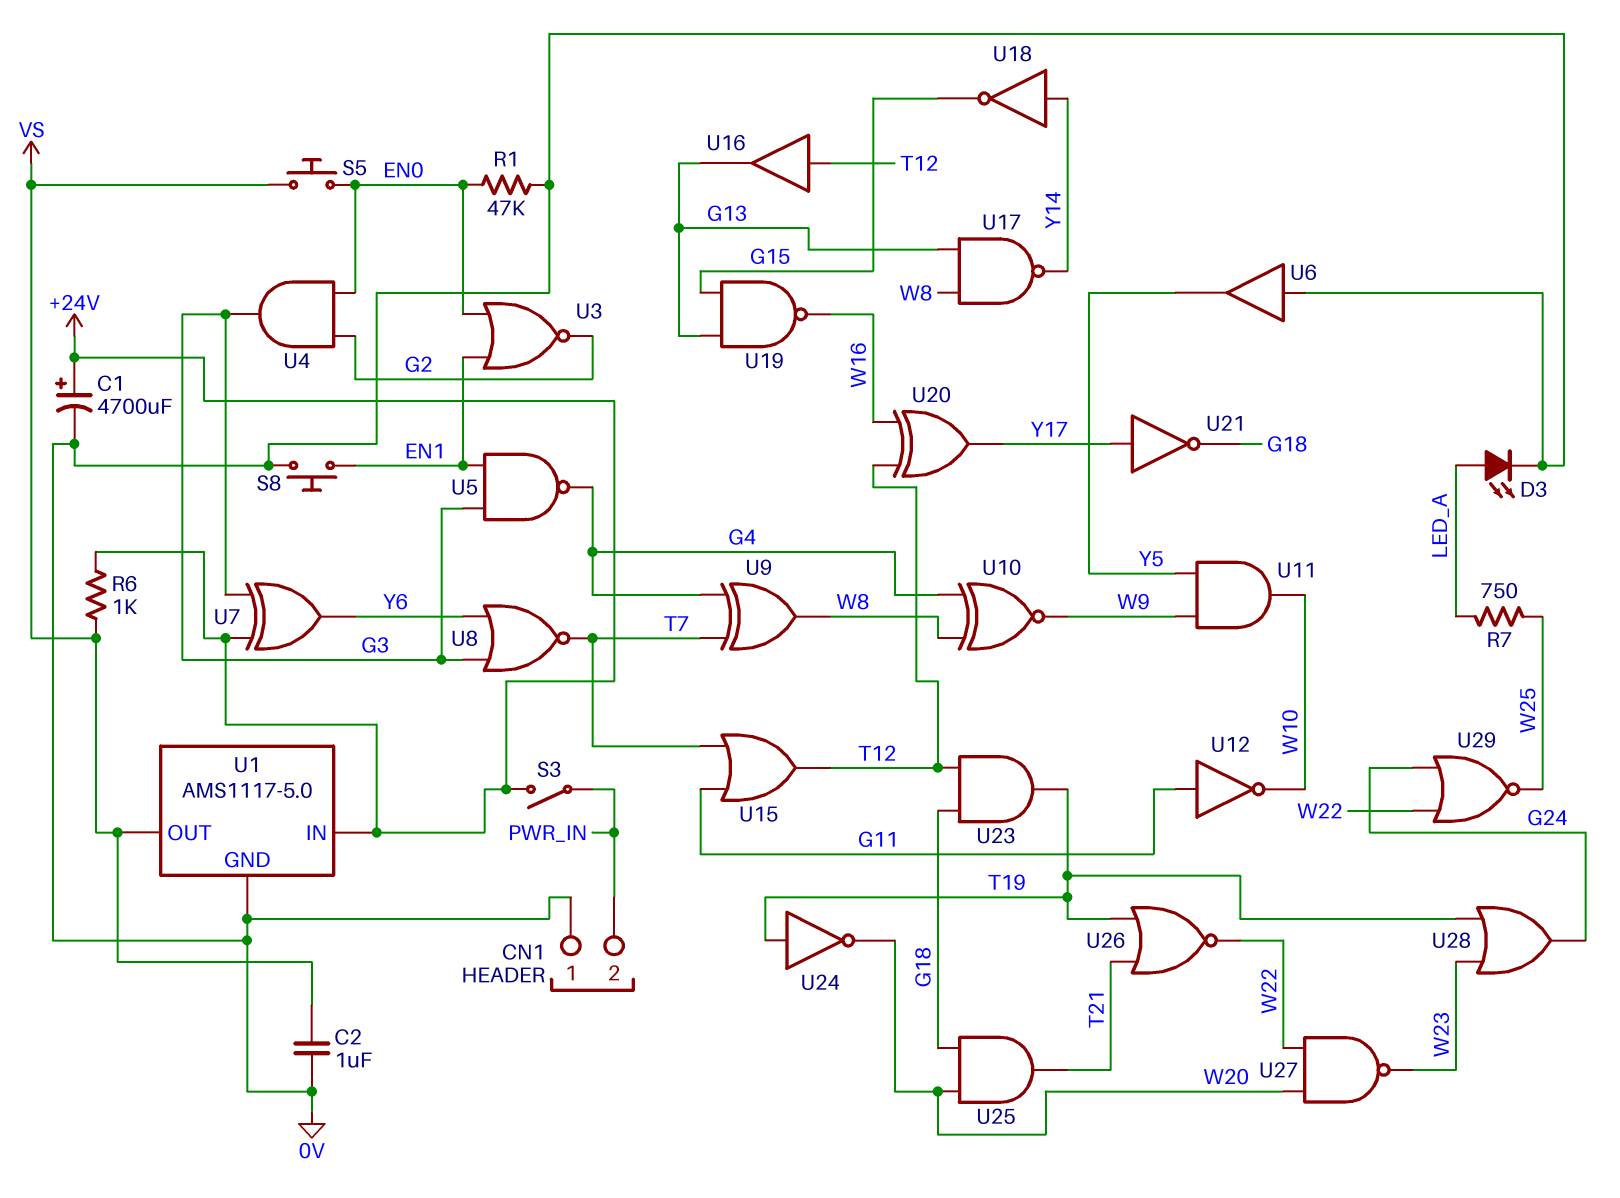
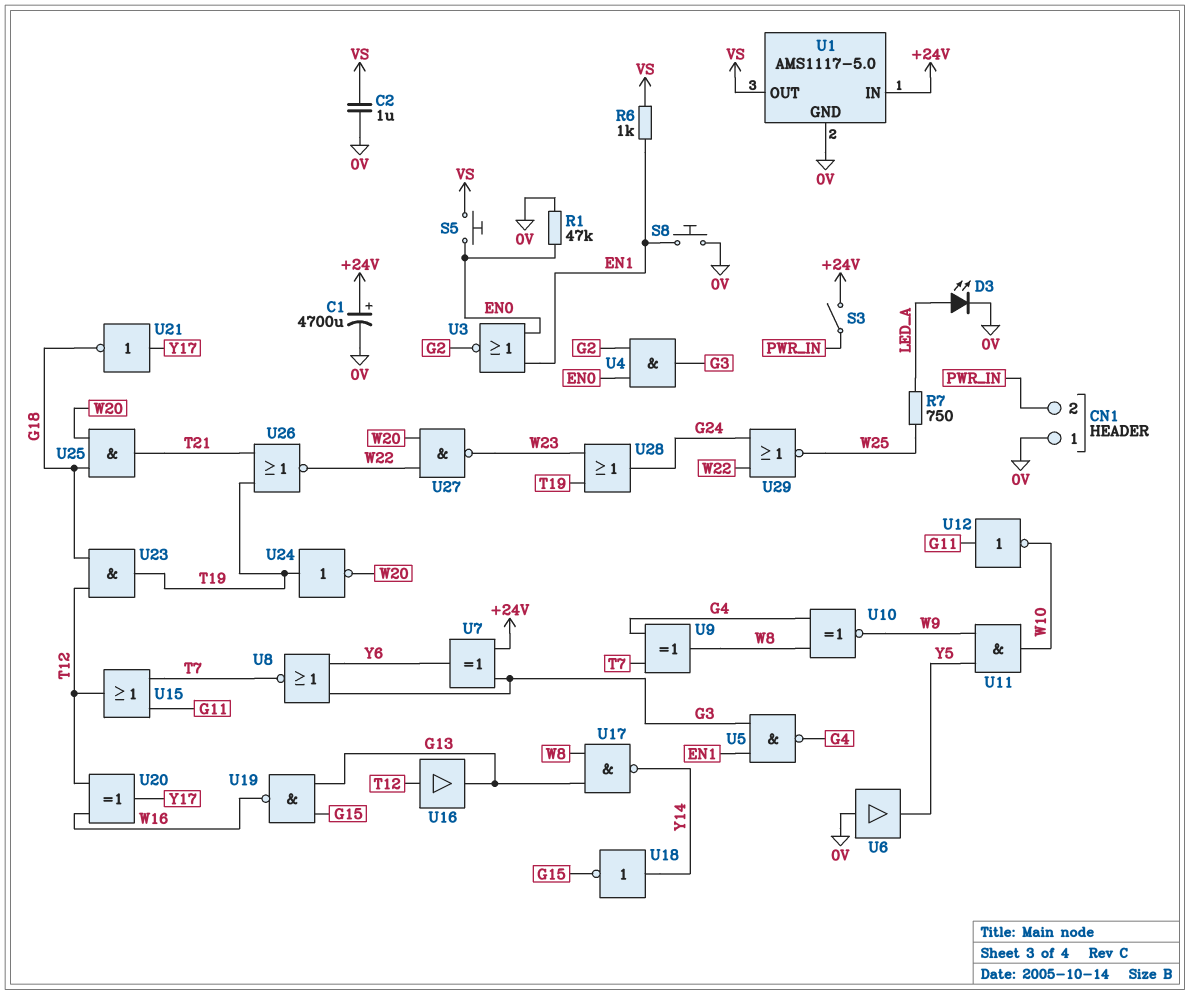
R6: 1k (+24V, VS) -> 1k (EN1, VS)

